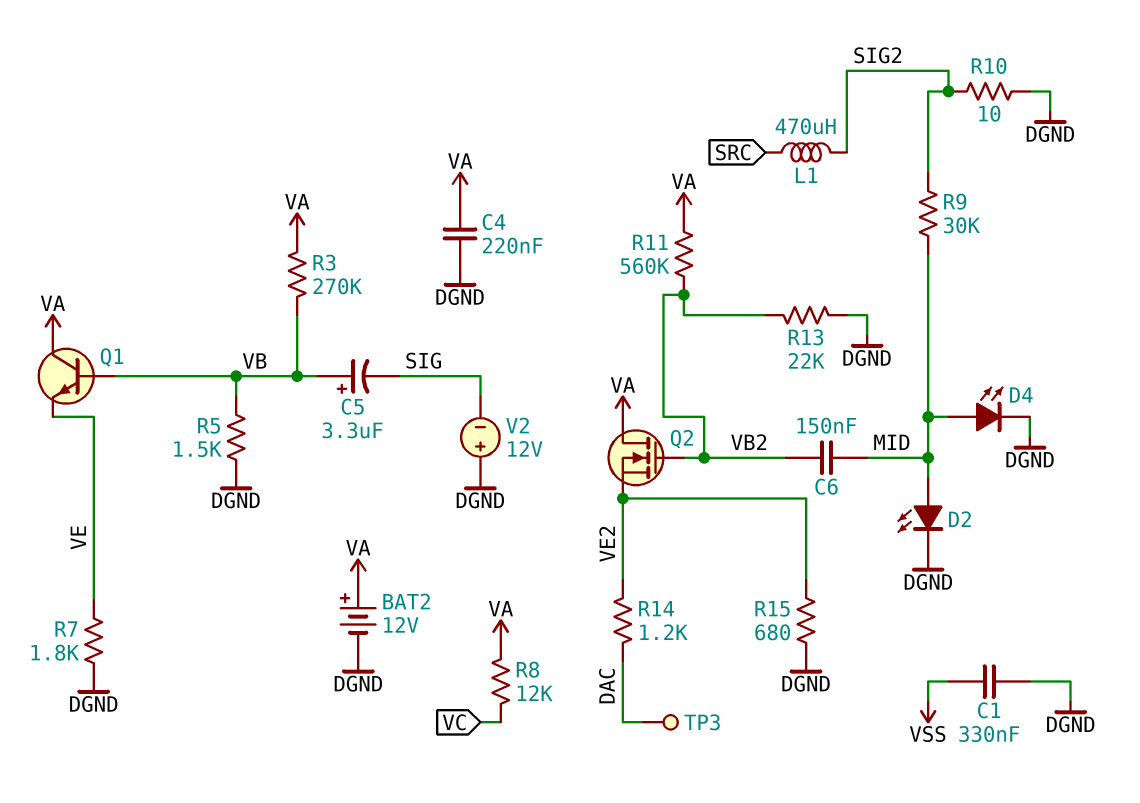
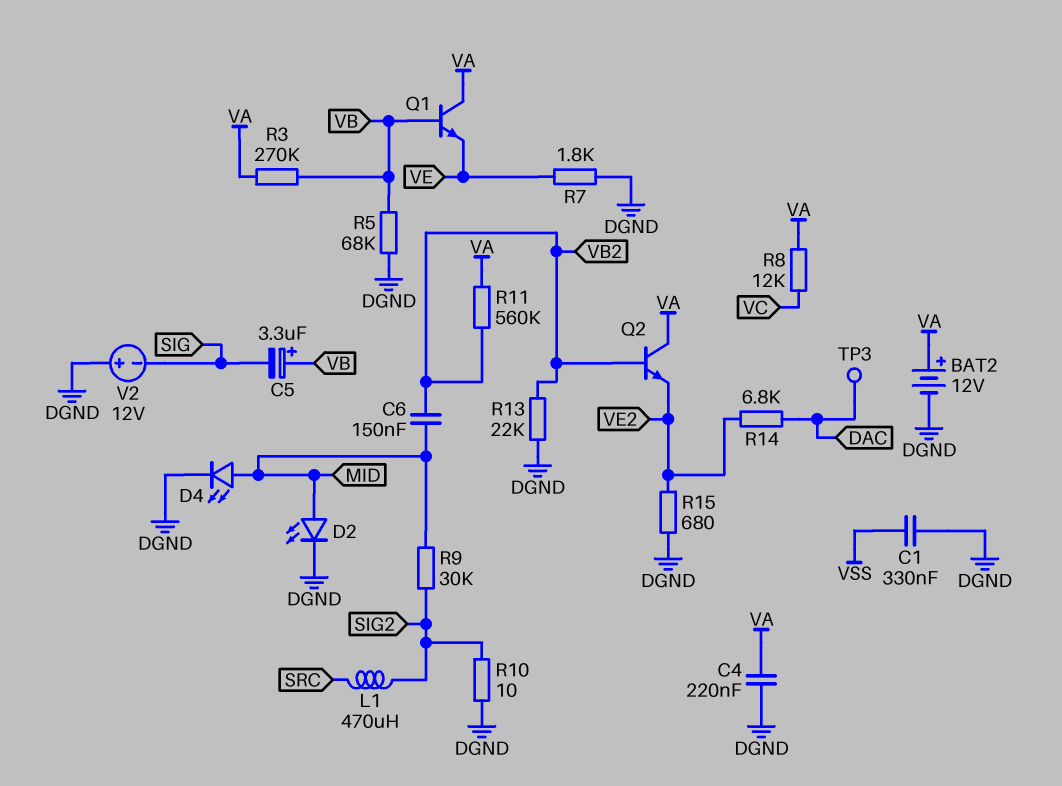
Q2: NMOS (G VB2, D VA, S VE2) -> NPN (B VB2, C VA, E VE2)
R5: 1.5k (DGND, VB) -> 68k (DGND, VB)
R14: 1.2k (DAC, VE2) -> 6.8k (DAC, VE2)

